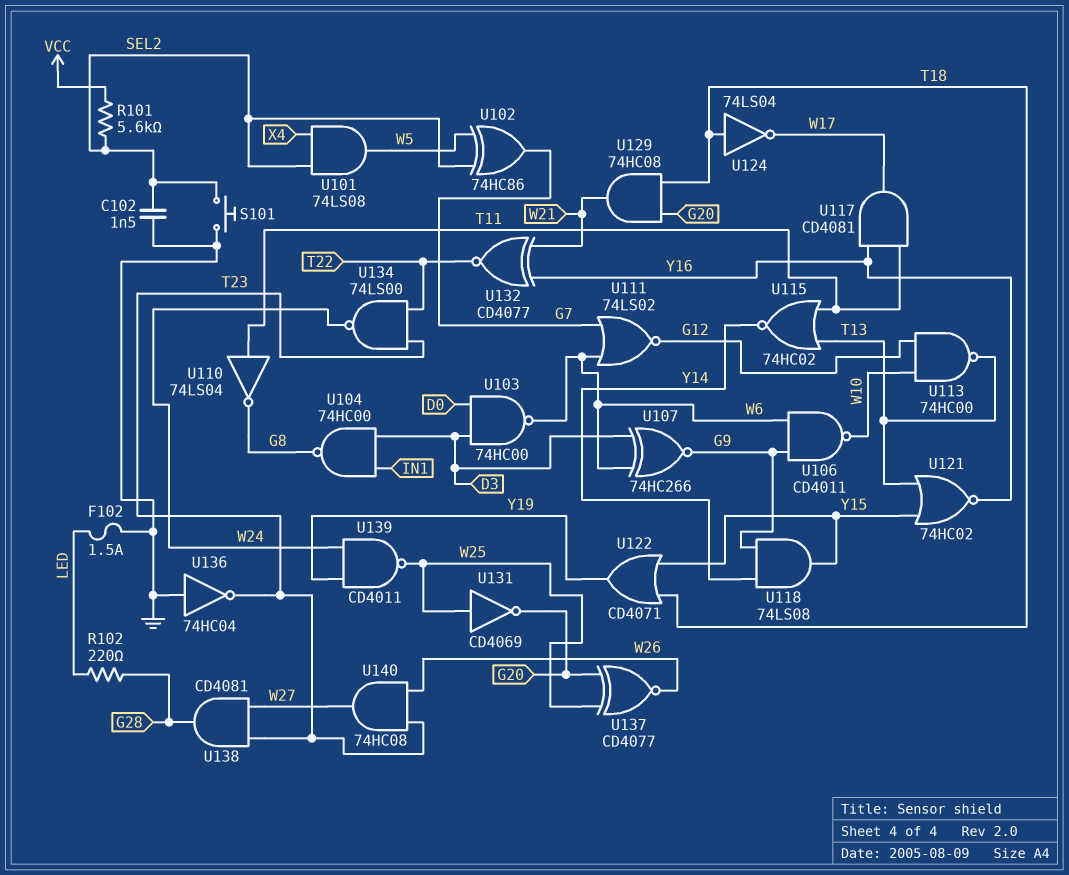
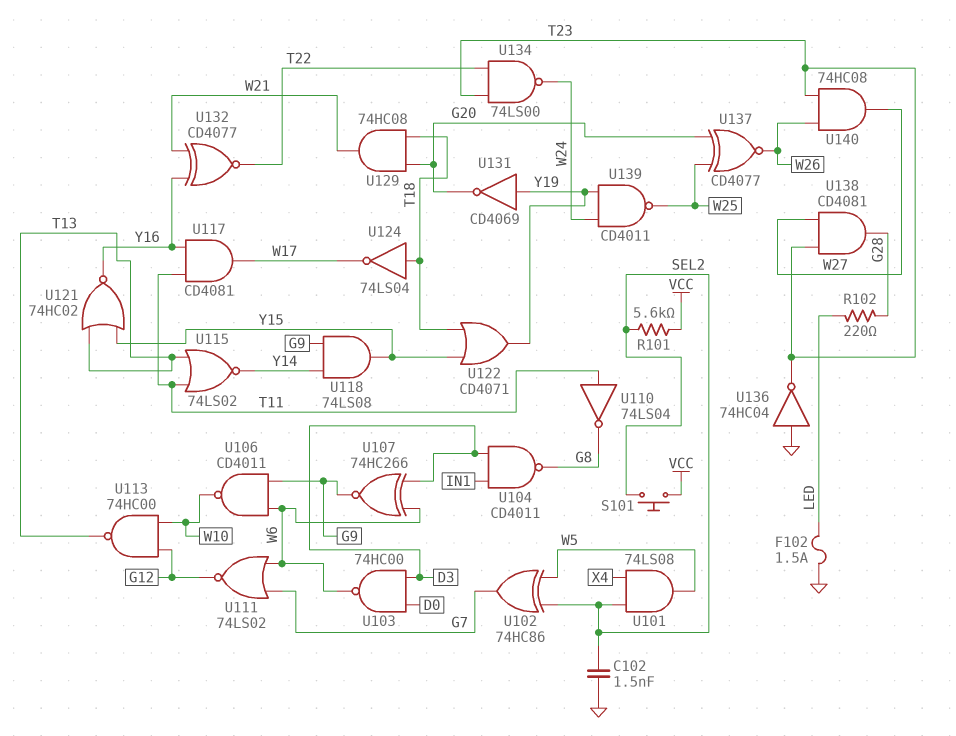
S101: button (GND, SEL2) -> button (SEL2, VCC)
U104: NAND 74HC00 (in D3, in IN1, out G8) -> NAND CD4011 (in D3, in IN1, out G8)
U115: NOR 74HC02 (in T11, in T13, out Y14) -> NOR 74LS02 (in T11, in T13, out Y14)
U131: NOT CD4069 (in W25, out G20) -> NOT CD4069 (in Y19, out G20)

